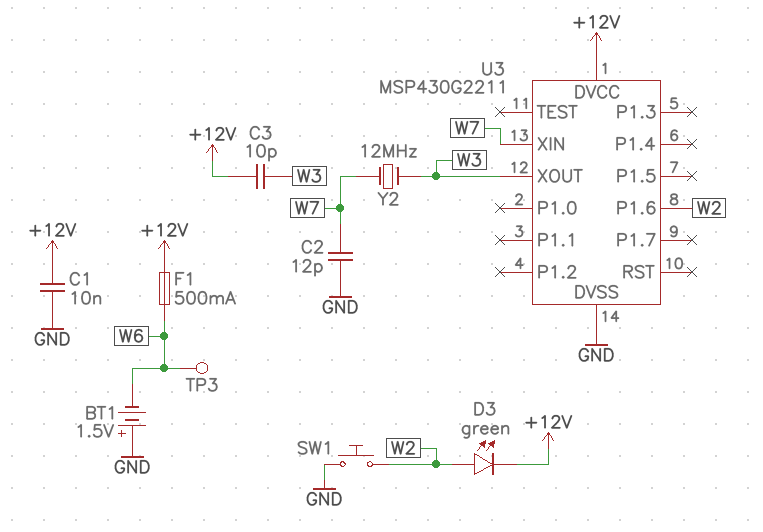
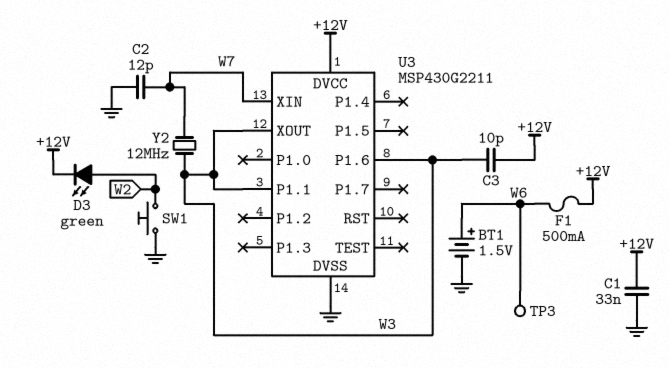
BT1: 1.5V (plus GND, minus W6) -> 1.5V (plus W6, minus GND)
C1: 10nF (+12V, GND) -> 33nF (+12V, GND)
U3 pin P1.1: none -> W3
U3 pin P1.6: W2 -> W3

